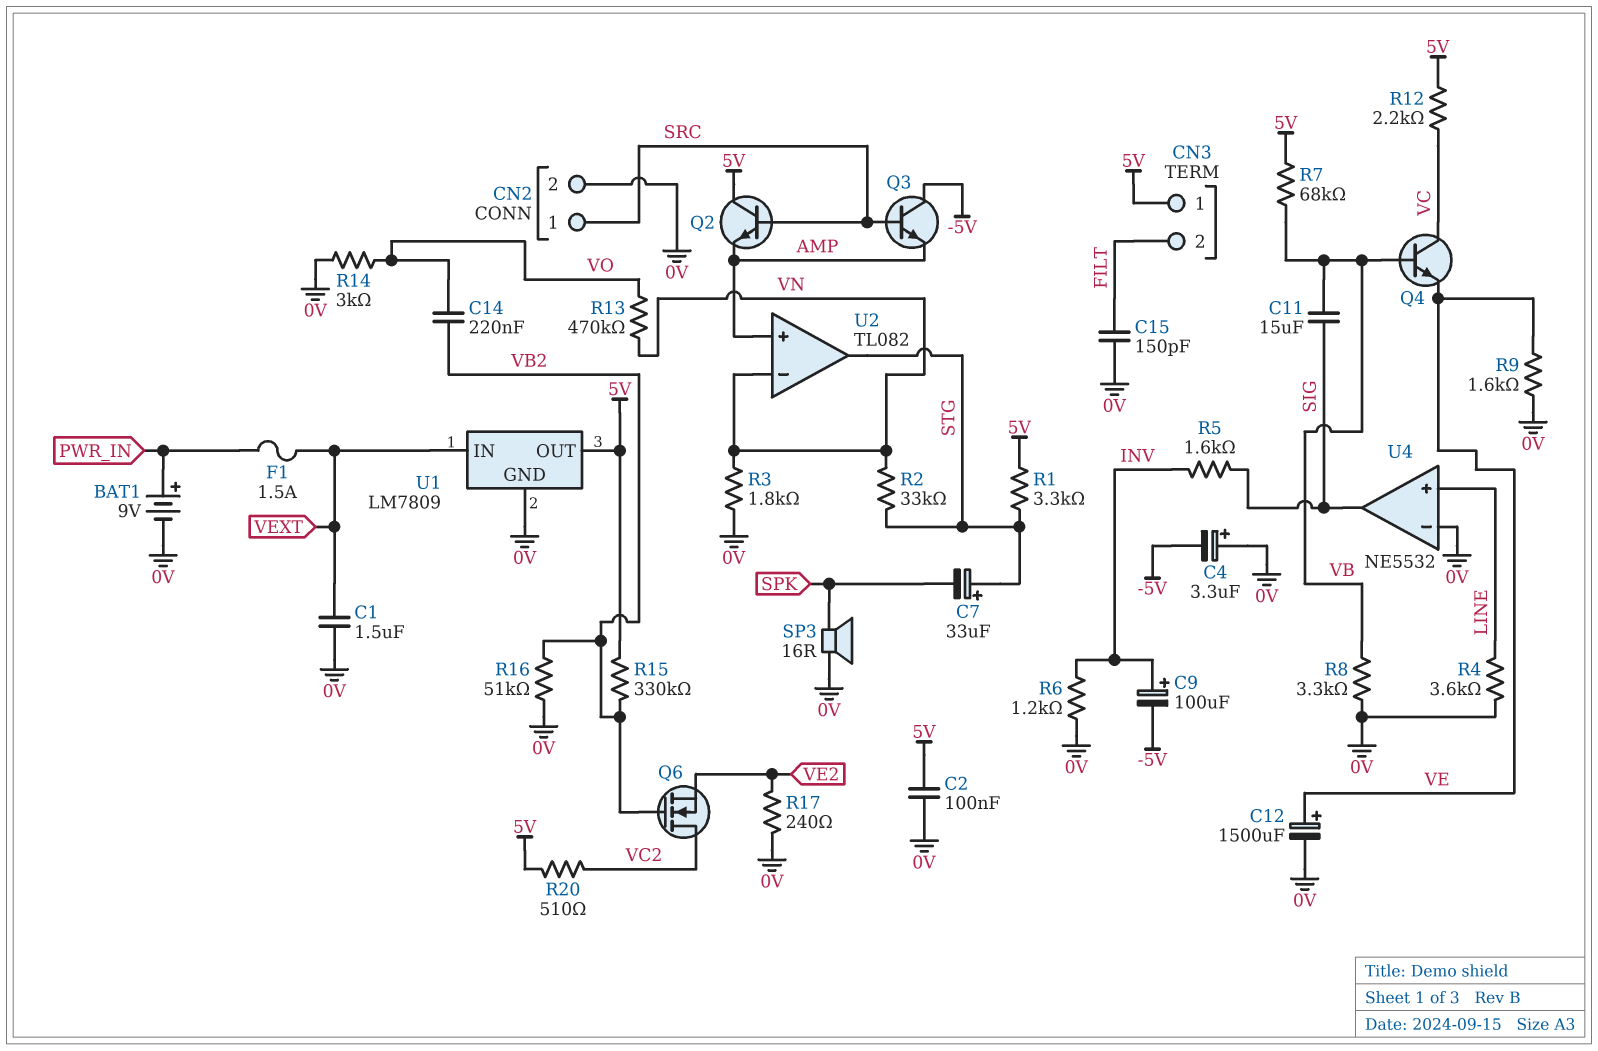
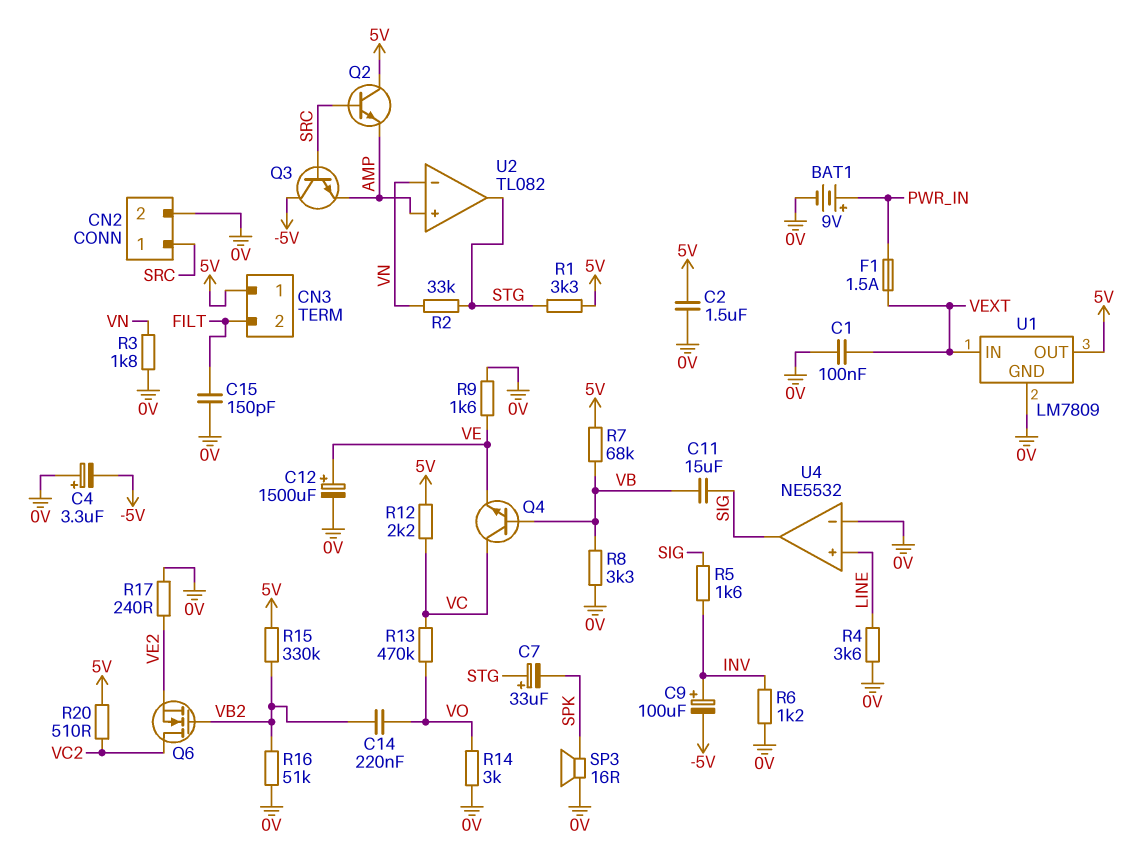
C1: 1.5uF (0V, VEXT) -> 100nF (0V, VEXT)
C2: 100nF (0V, 5V) -> 1.5uF (0V, 5V)
R13: 470k (VN, VO) -> 470k (VC, VO)

